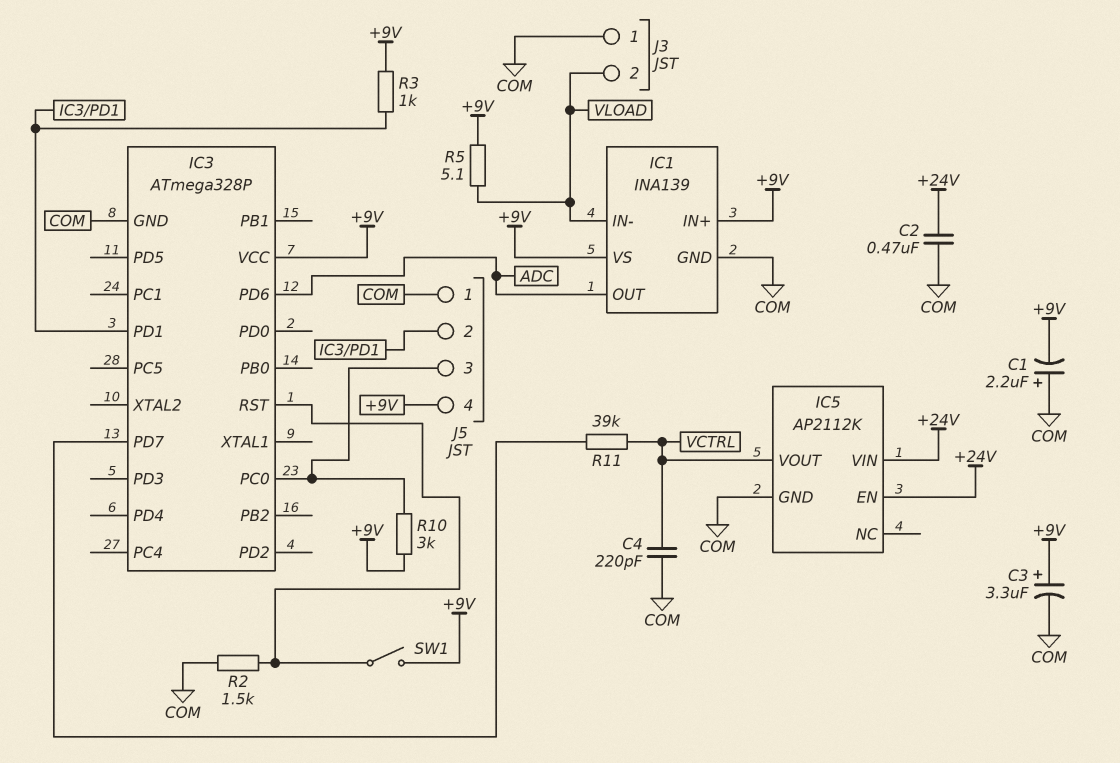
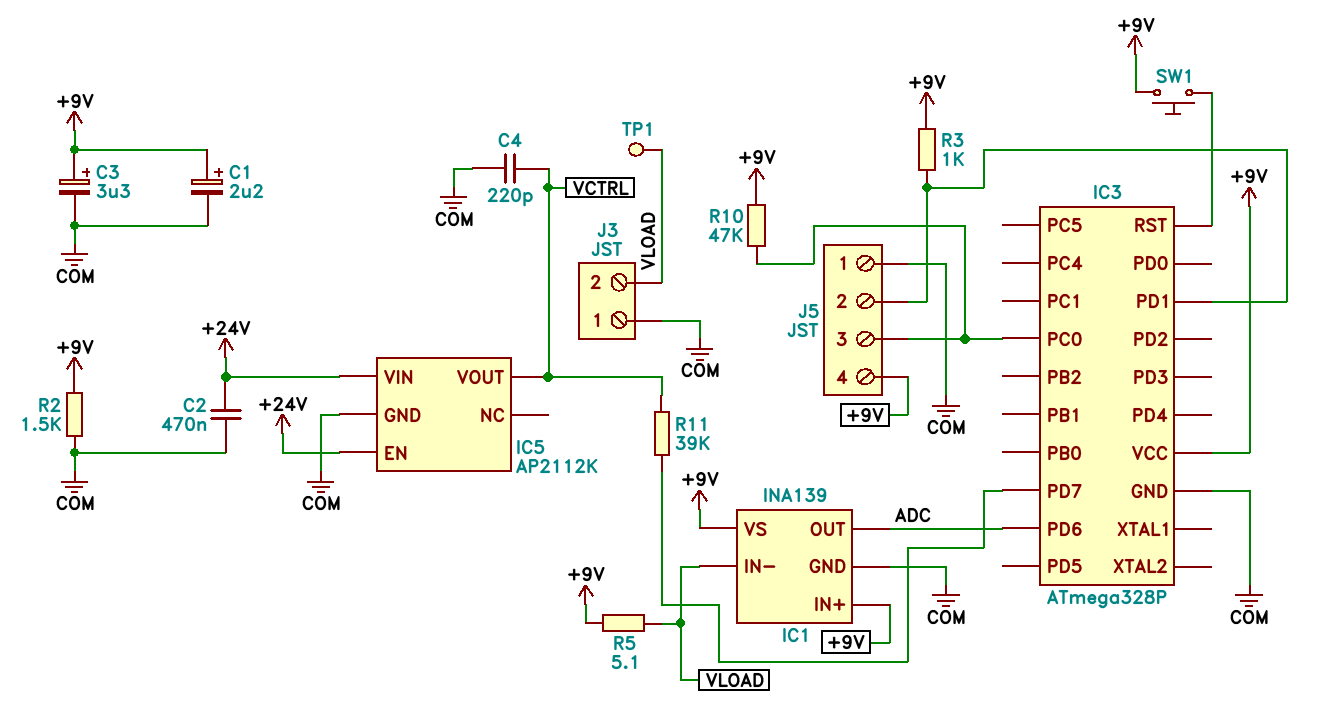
C1: 2.2uF (plus COM, minus +9V) -> 2.2uF (plus +9V, minus COM)
R2: 1.5k (COM, IC3/RST) -> 1.5k (+9V, COM)
R10: 3k (+9V, IC3/PC0) -> 47k (+9V, IC3/PC0)
SW1: switch (+9V, IC3/RST) -> button (+9V, IC3/RST)
TP1: none -> test point (VLOAD)

